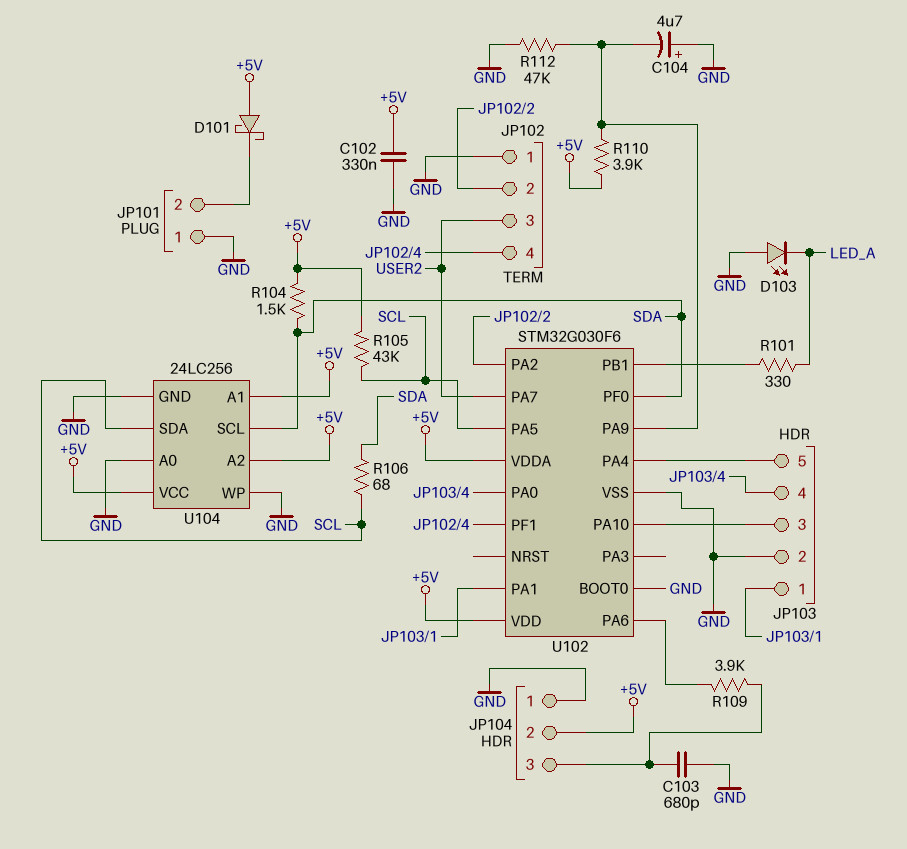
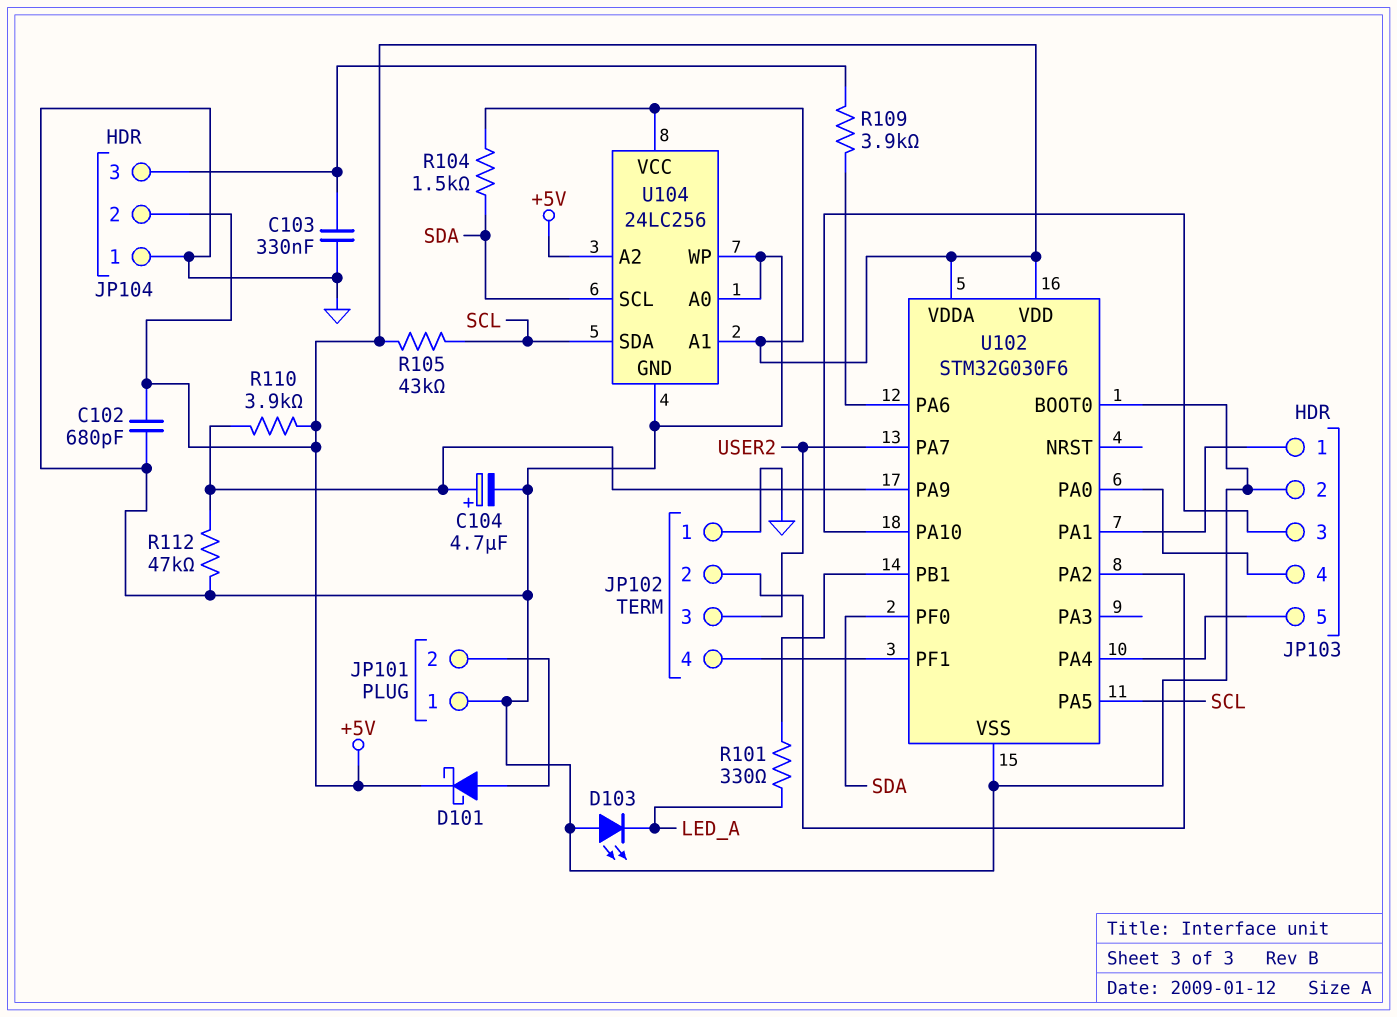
C102: 330nF (+5V, GND) -> 680pF (+5V, GND)
C103: 680pF (GND, JP104/3) -> 330nF (GND, JP104/3)
C104: 4.7uF (plus GND, minus U102/PA9) -> 4.7uF (plus U102/PA9, minus GND)
D101: schottky (A +5V, K JP101/2) -> schottky (A JP101/2, K +5V)
R106: 68 (SCL, SDA) -> none

